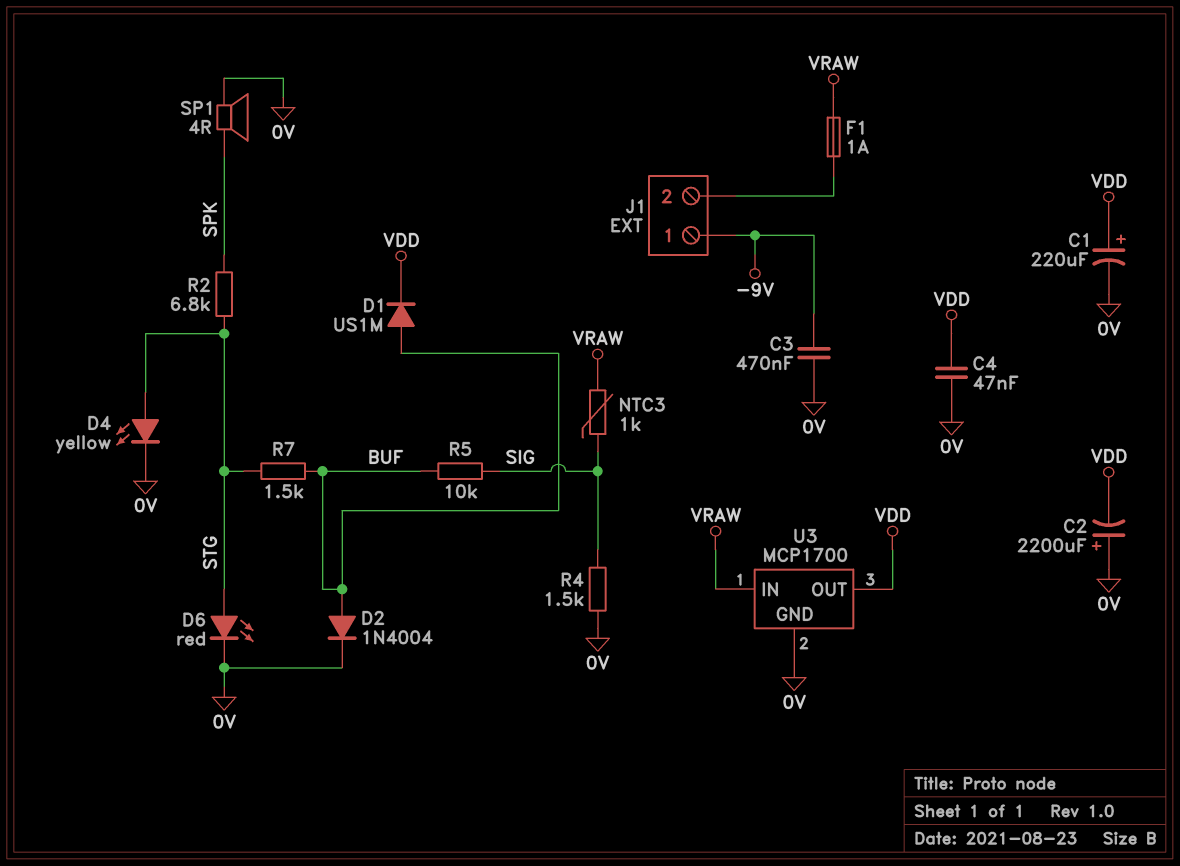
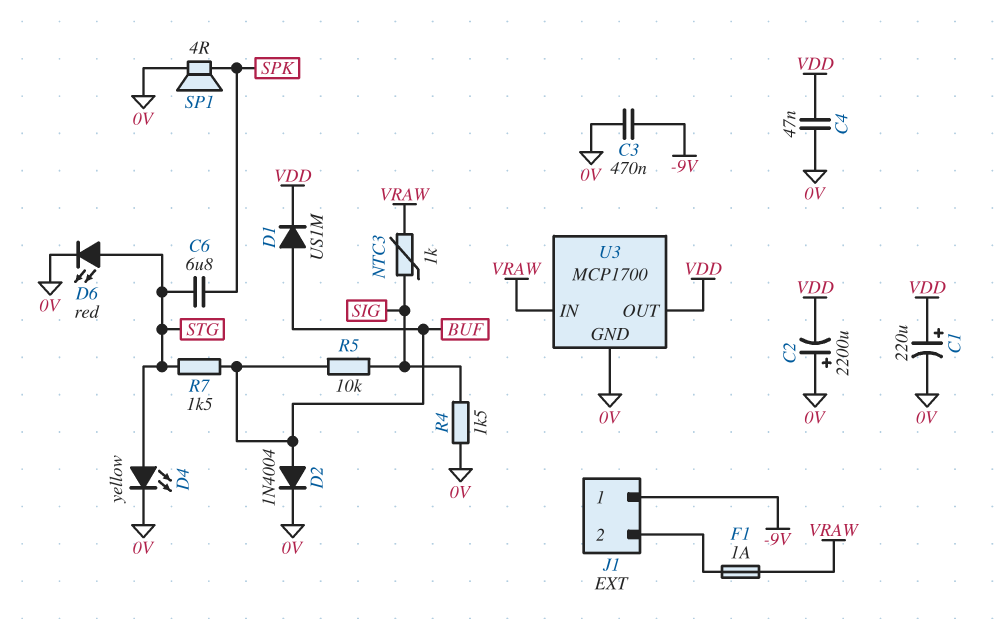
C6: none -> 6.8uF (SPK, STG)
R2: 6.8k (SPK, STG) -> none

